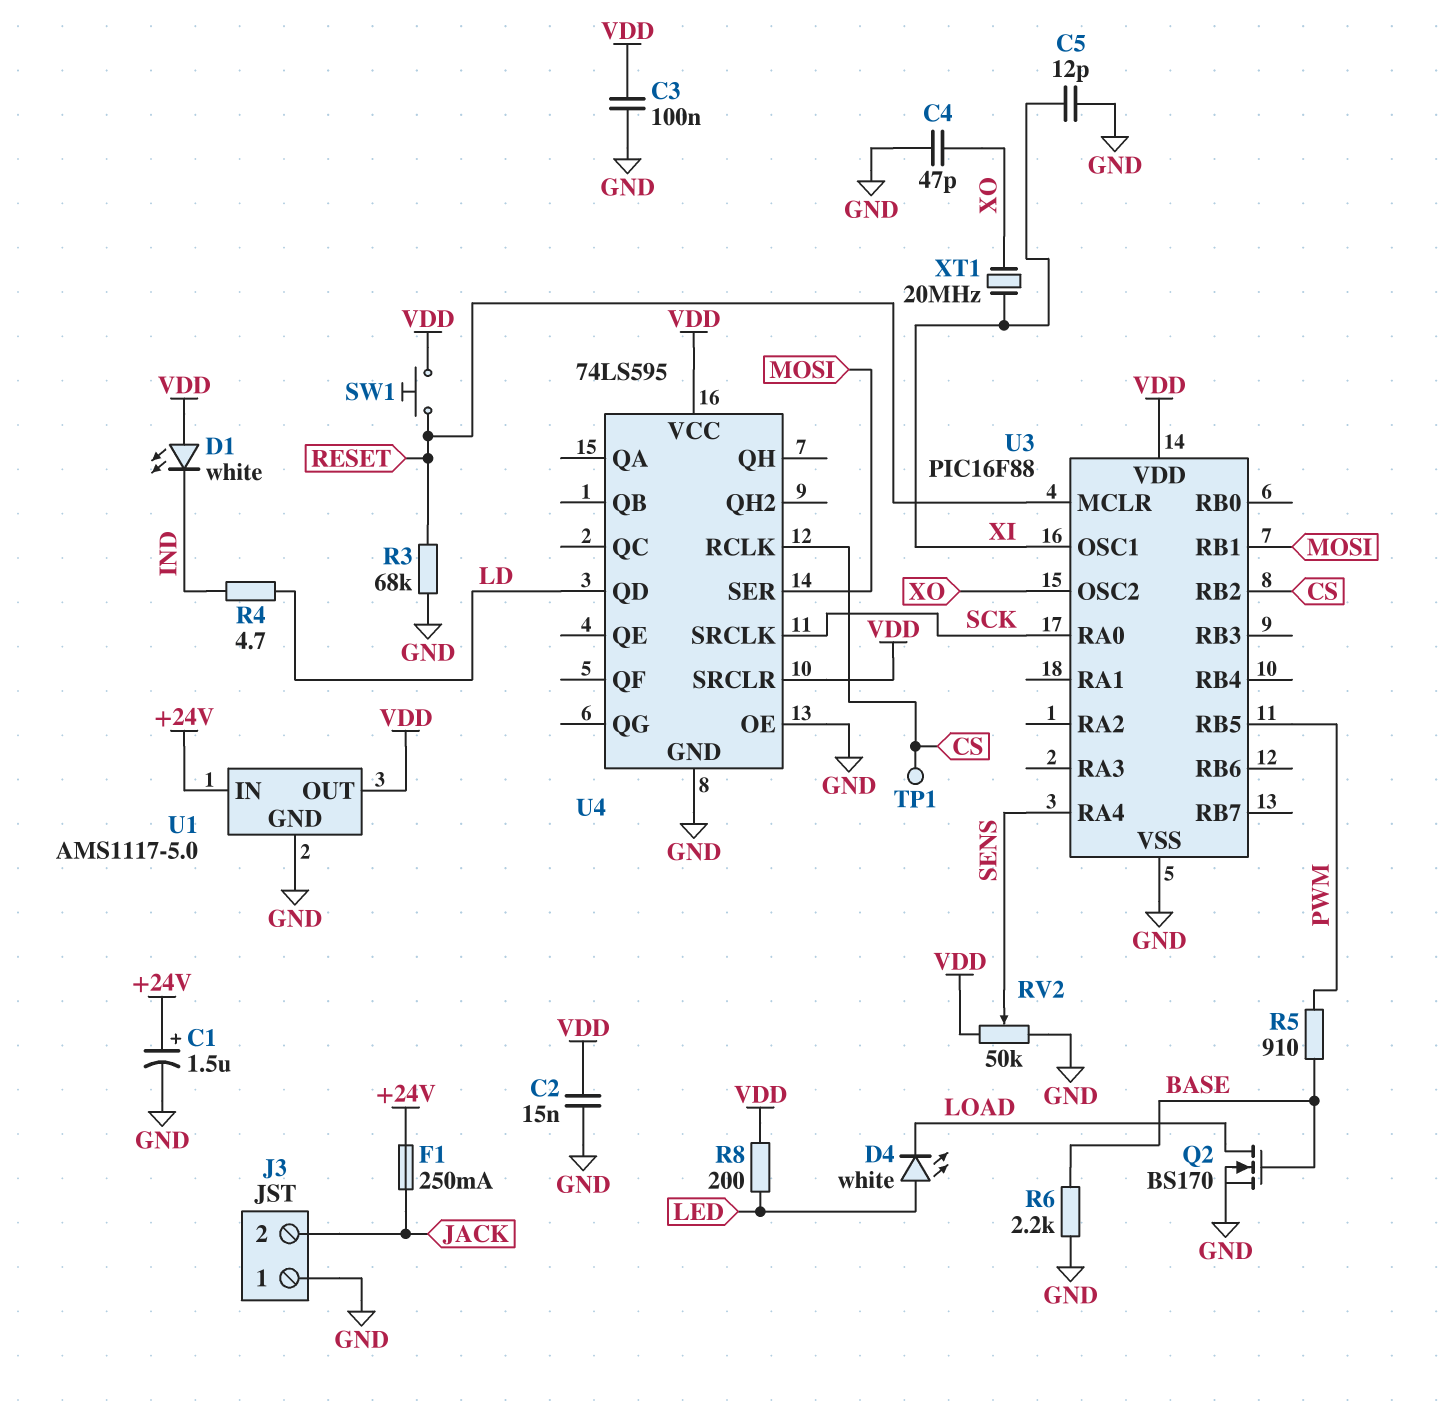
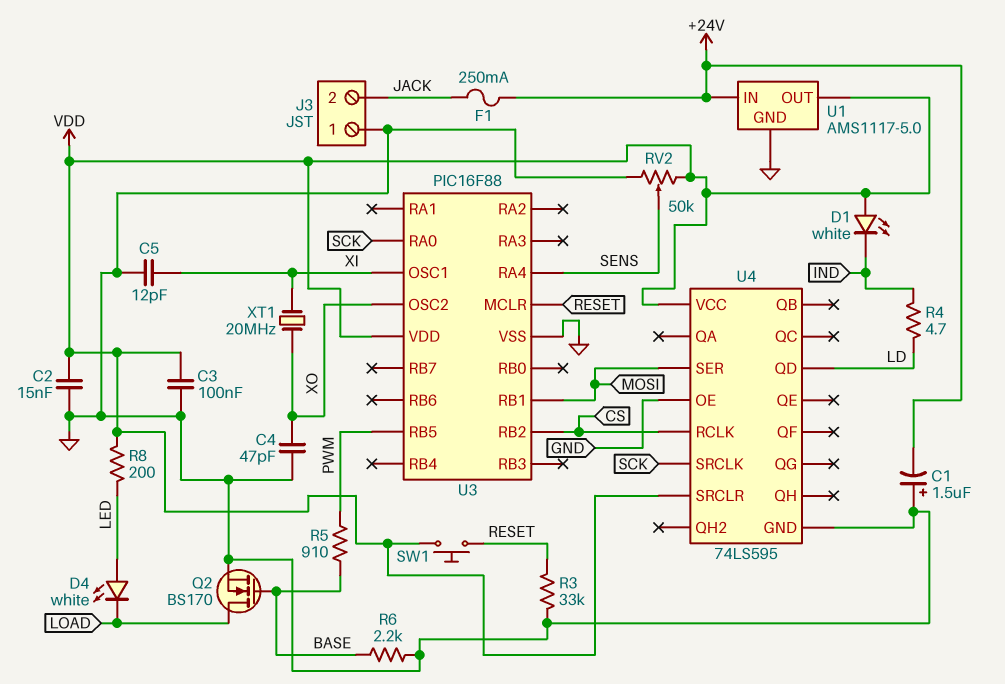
C1: 1.5uF (plus +24V, minus GND) -> 1.5uF (plus GND, minus +24V)
R3: 68k (GND, RESET) -> 33k (GND, RESET)
TP1: test point (CS) -> none

